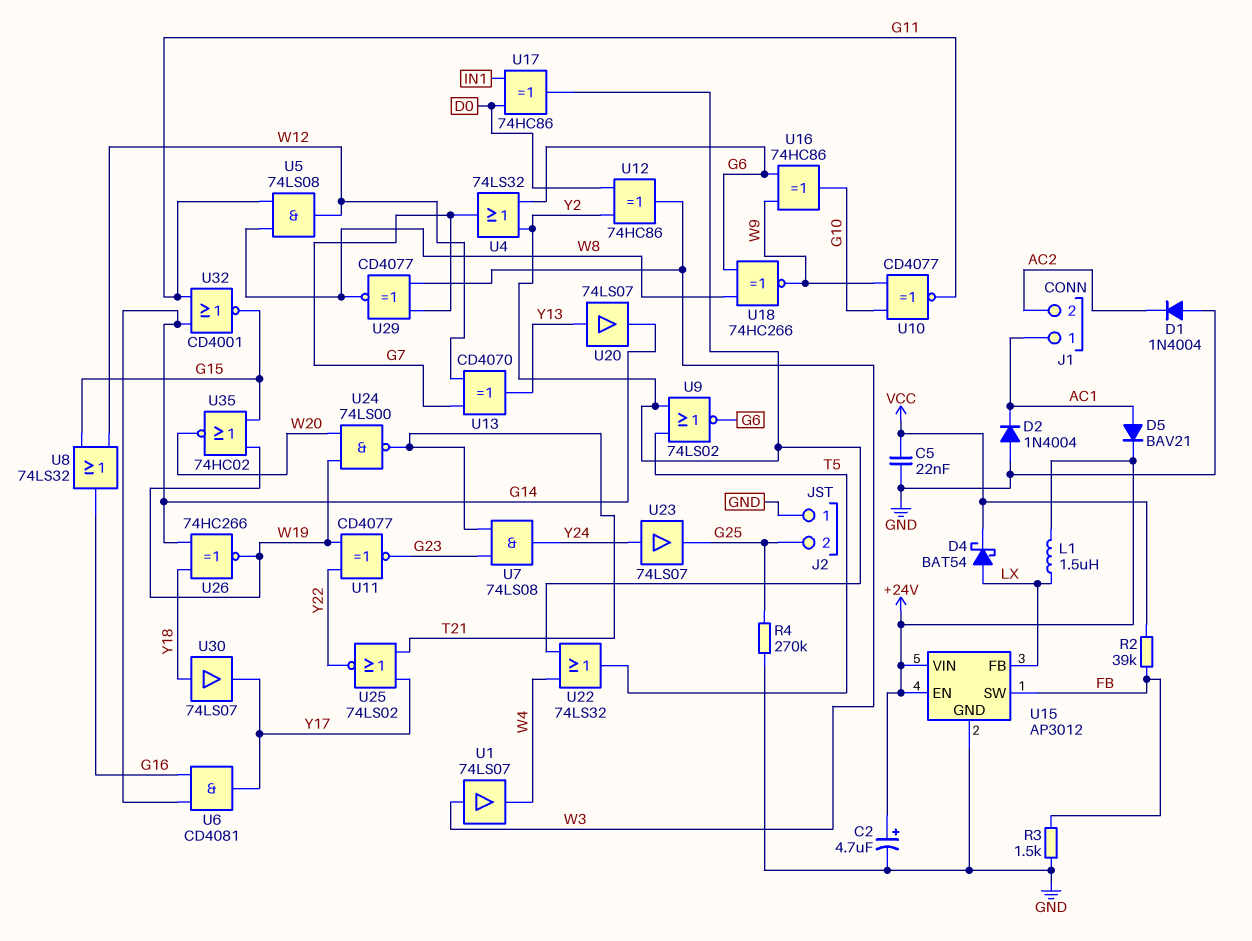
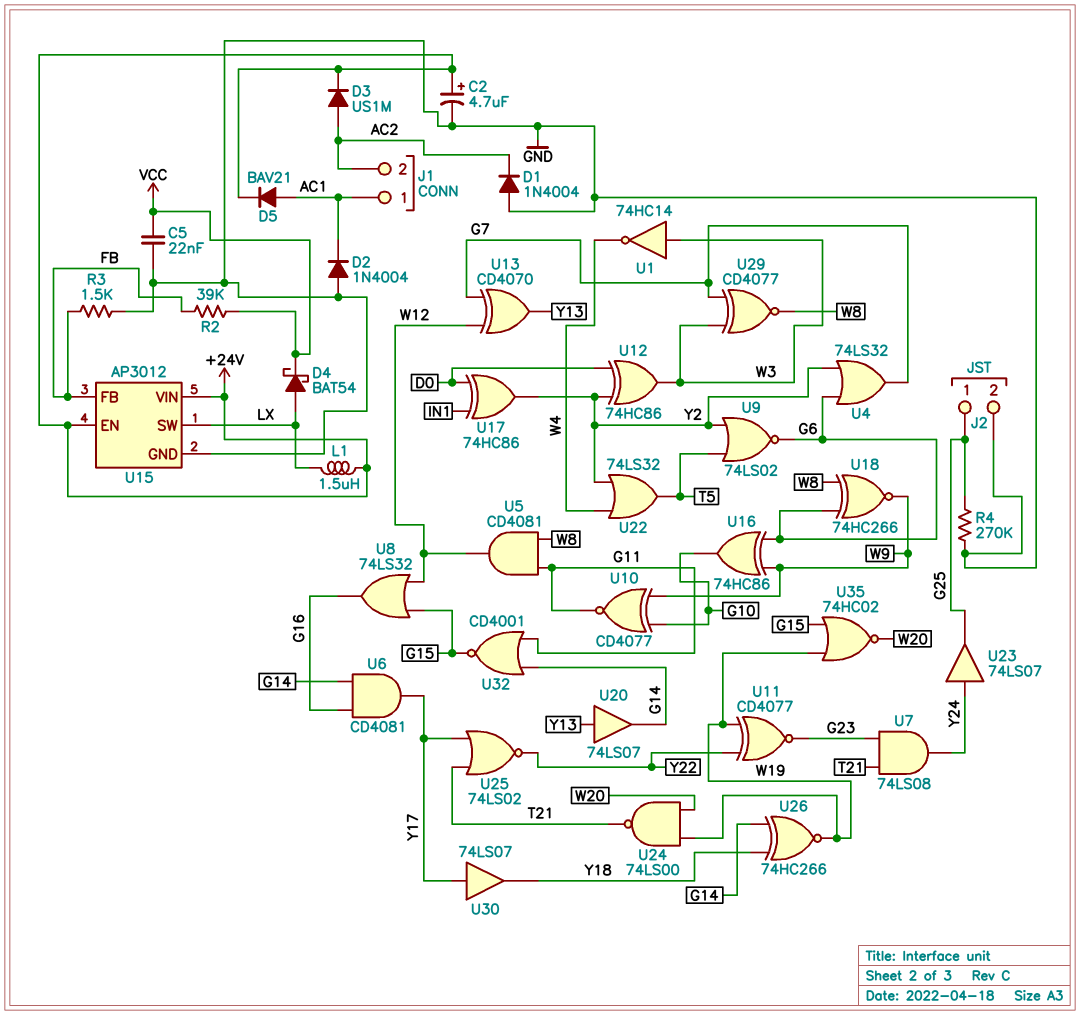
D3: none -> diode US1M (A AC2, K +24V)
J2 pin 1: GND -> G25
J2 pin 2: G25 -> GND
U1: buffer 74LS07 (in W3, out W4) -> NOT 74HC14 (in W3, out W4)
U5: AND 74LS08 (in G11, in W8, out W12) -> AND CD4081 (in G11, in W8, out W12)
U15 pin FB: LX -> FB
U15 pin SW: FB -> LX
U30: buffer 74LS07 (in Y18, out Y17) -> buffer 74LS07 (in Y17, out Y18)

